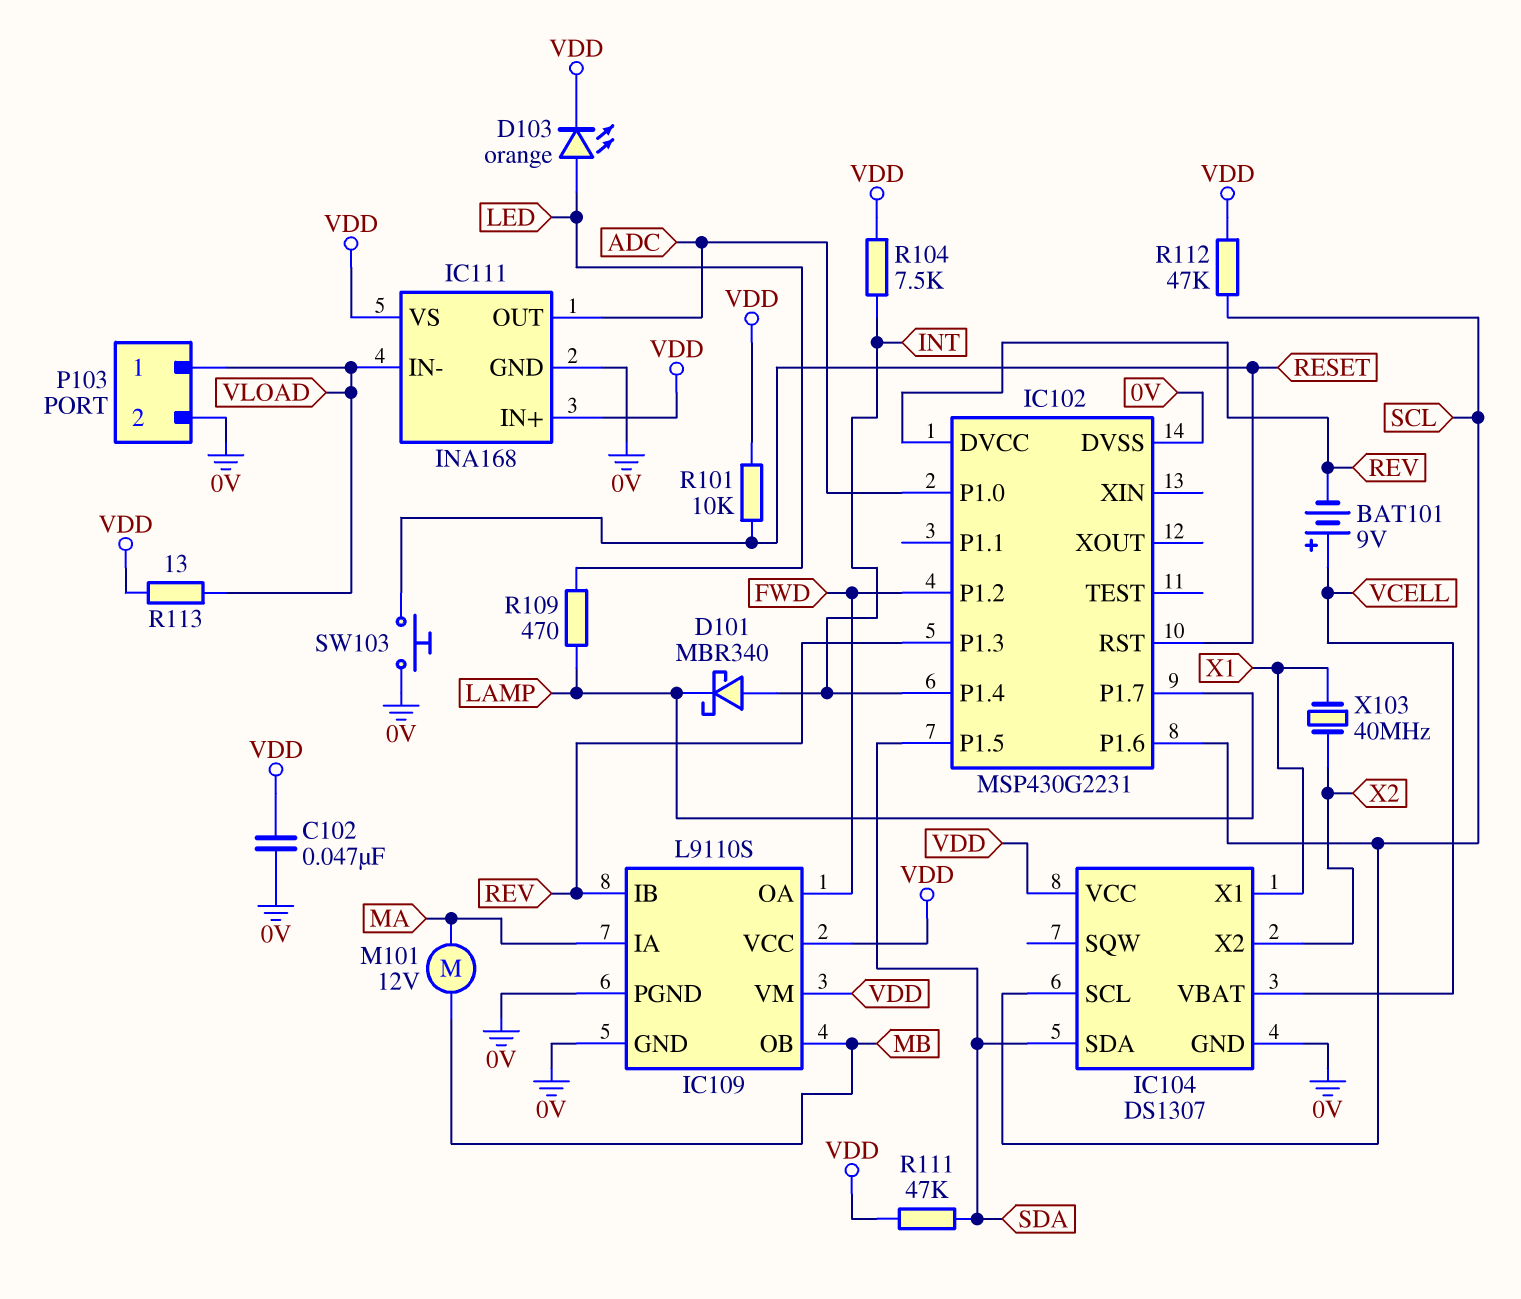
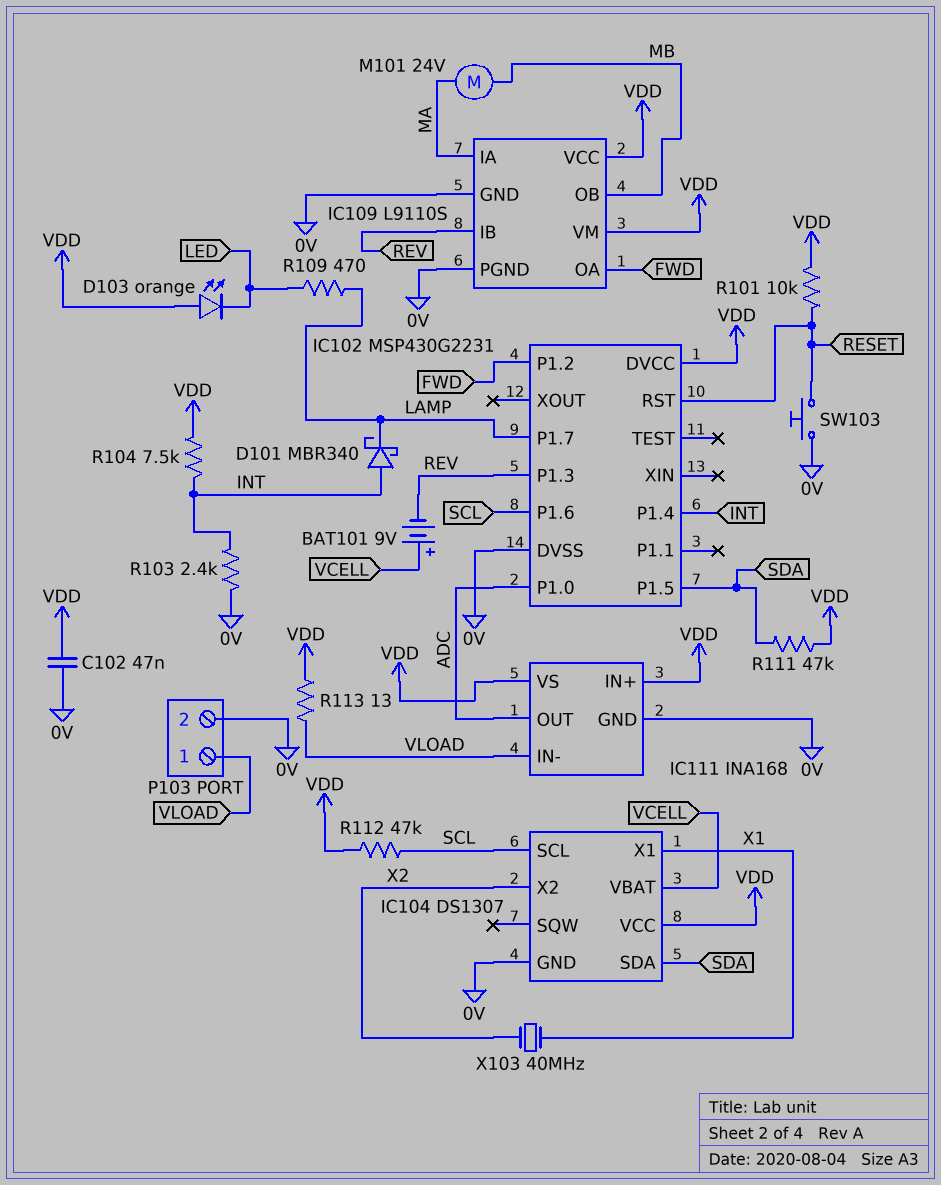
D103: LED orange (A LED, K VDD) -> LED orange (A VDD, K LED)
IC102 pin DVCC: REV -> VDD
M101: motor 12V (MA, MB) -> motor 24V (MA, MB)
R103: none -> 2.4k (0V, INT)

